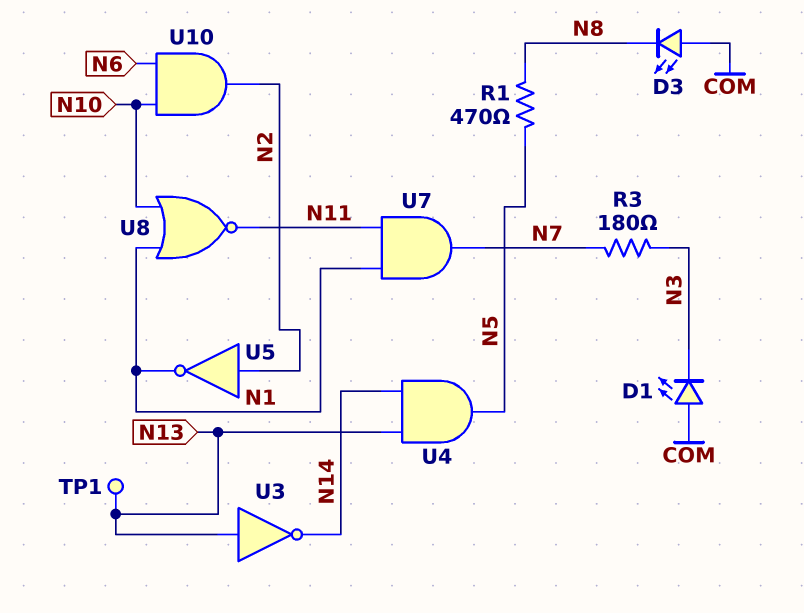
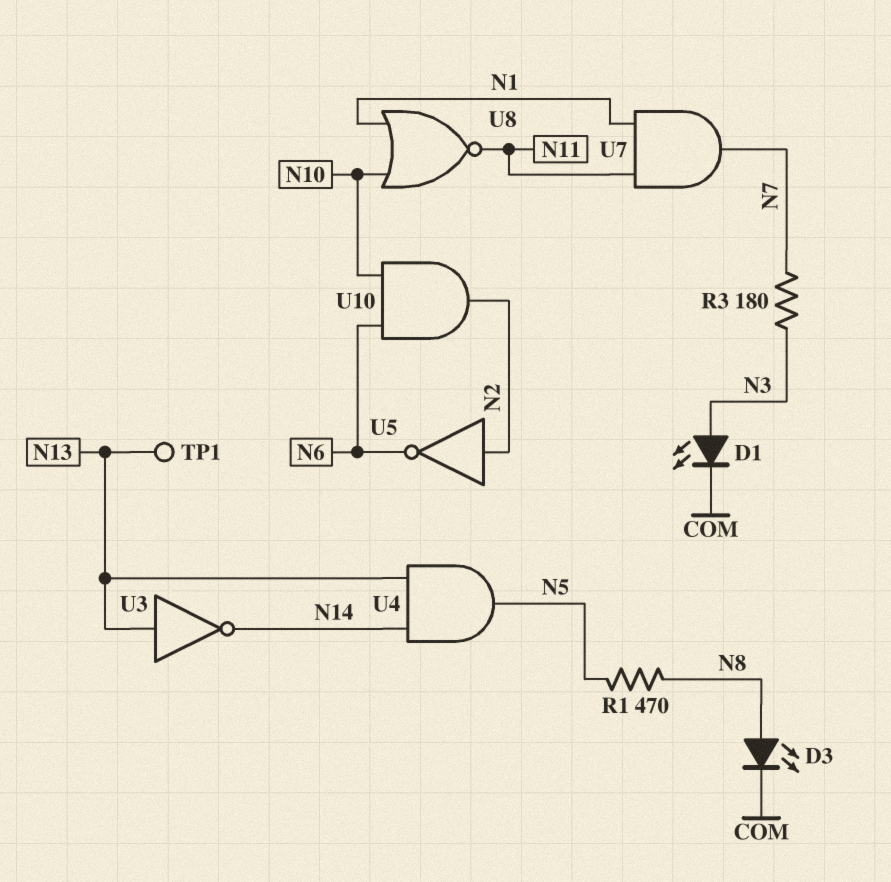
D1: LED (A COM, K N3) -> LED (A N3, K COM)
D3: LED (A COM, K N8) -> LED (A N8, K COM)
U5: NOT (in N2, out N1) -> NOT (in N2, out N6)

